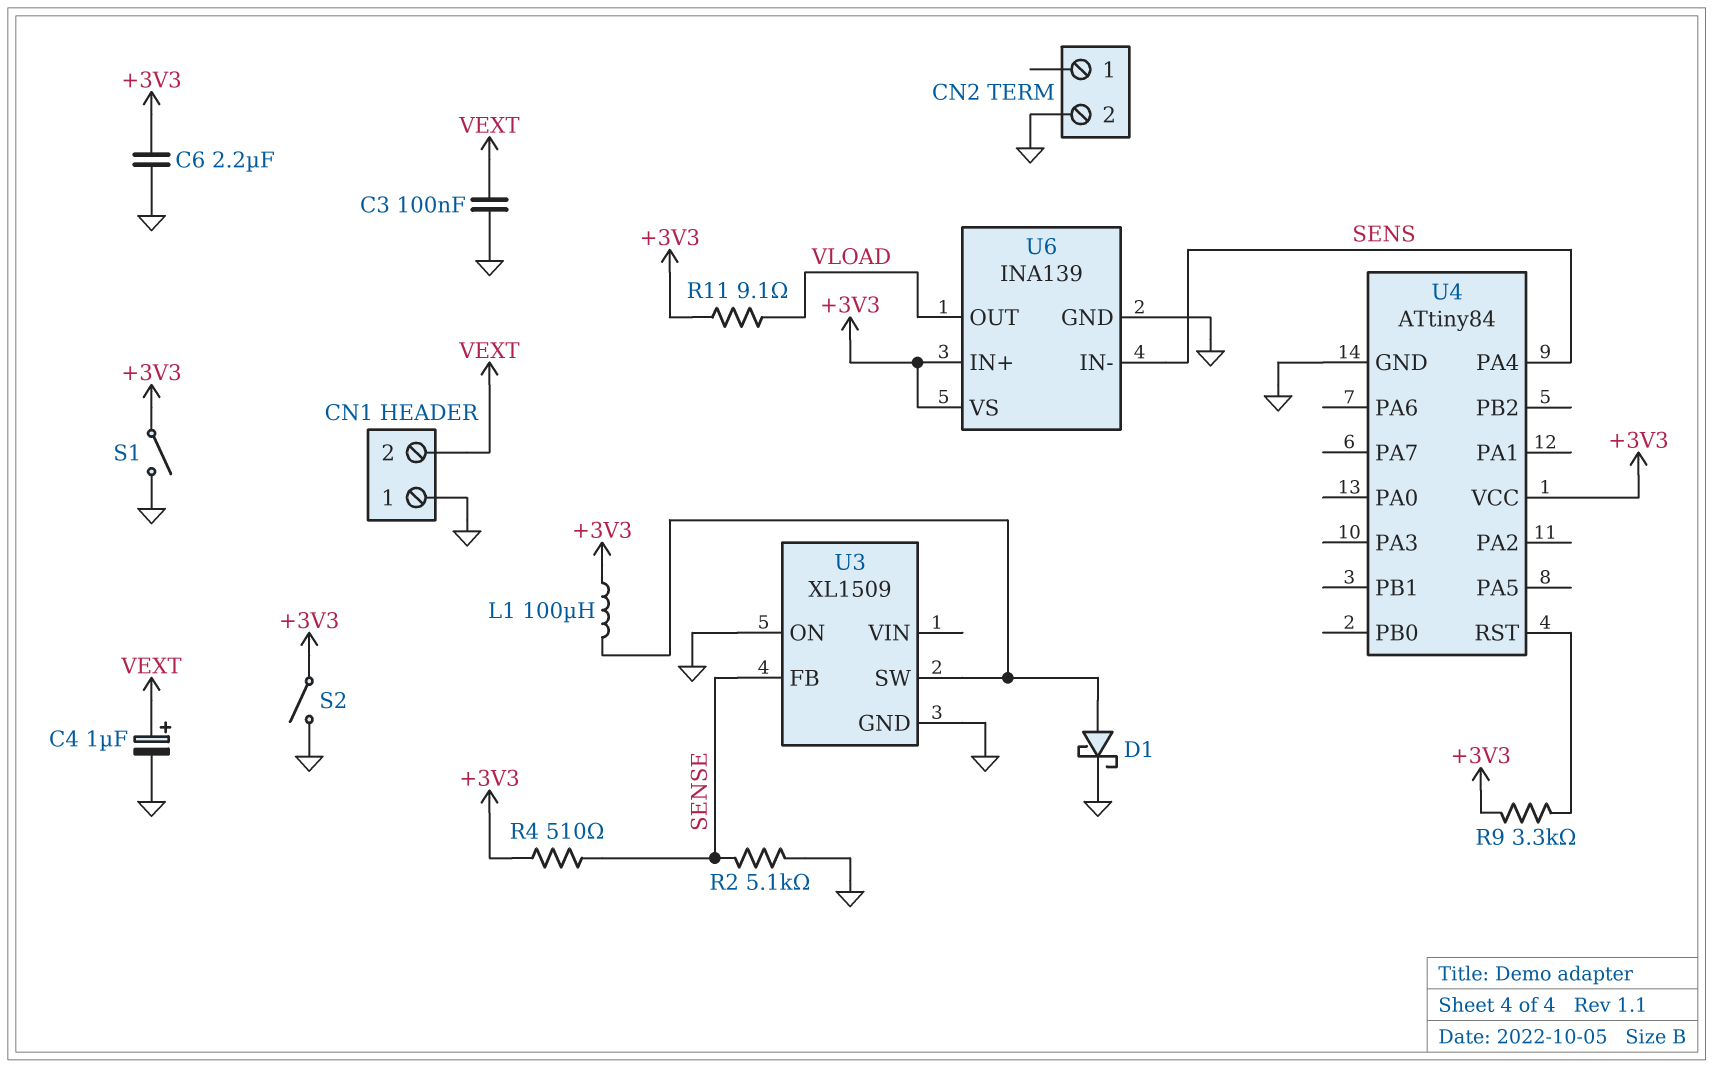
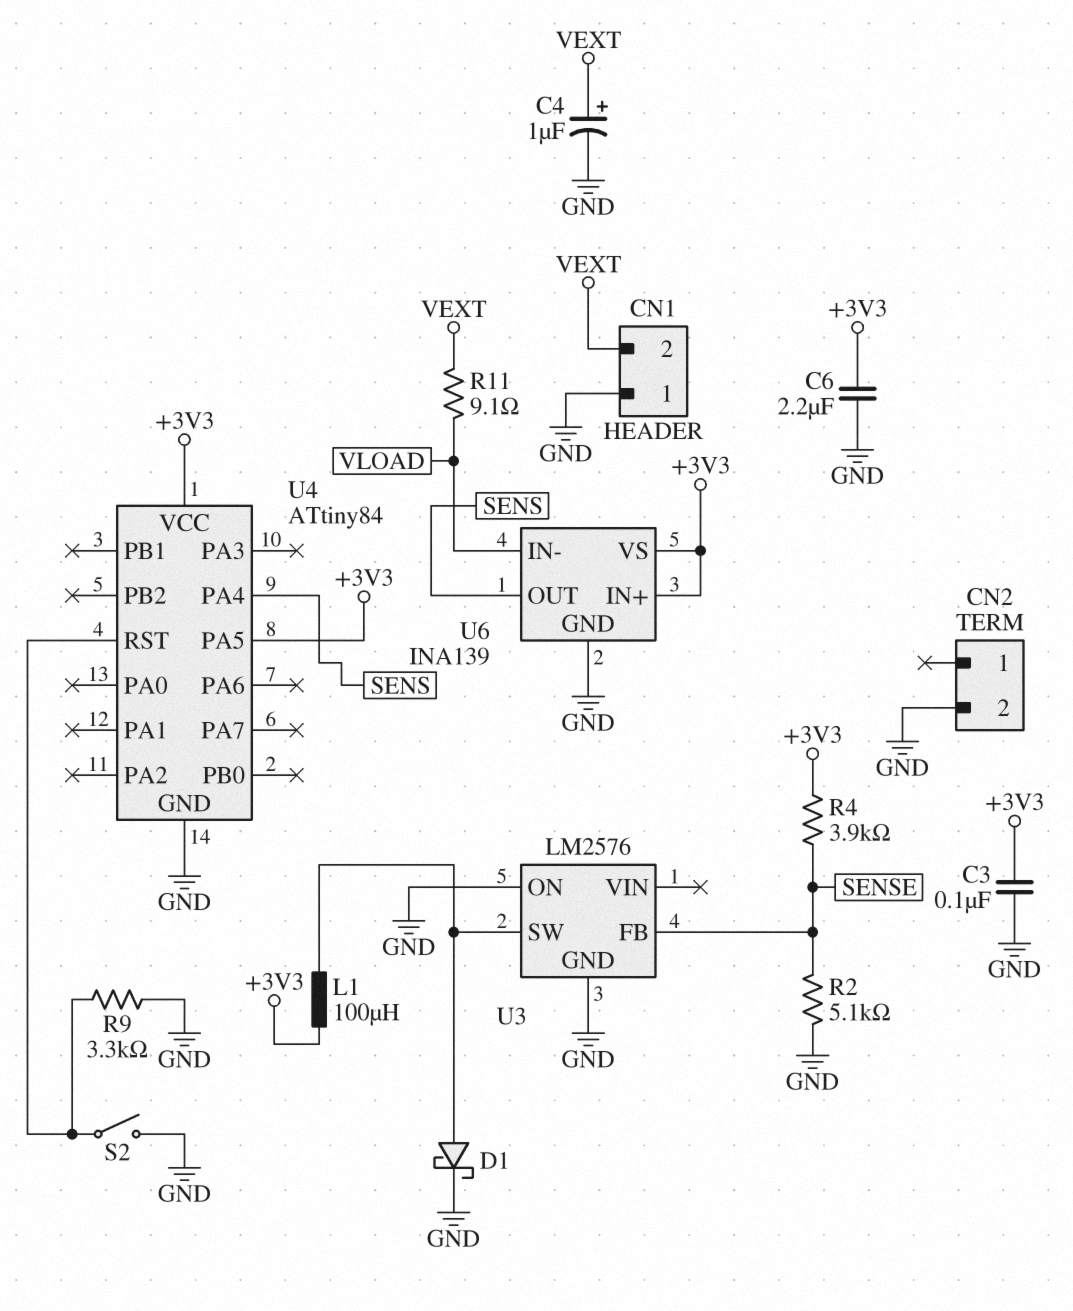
C3: 100nF (GND, VEXT) -> 100nF (+3V3, GND)
R4: 510 (+3V3, SENSE) -> 3.9k (+3V3, SENSE)
R9: 3.3k (+3V3, U4/RST) -> 3.3k (GND, U4/RST)
R11: 9.1 (+3V3, VLOAD) -> 9.1 (VEXT, VLOAD)
S1: switch (+3V3, GND) -> none
S2: switch (+3V3, GND) -> switch (GND, U4/RST)
U3: XL1509 -> LM2576
U4 pin PA5: none -> +3V3
U6 pin IN-: SENS -> VLOAD
U6 pin OUT: VLOAD -> SENS

